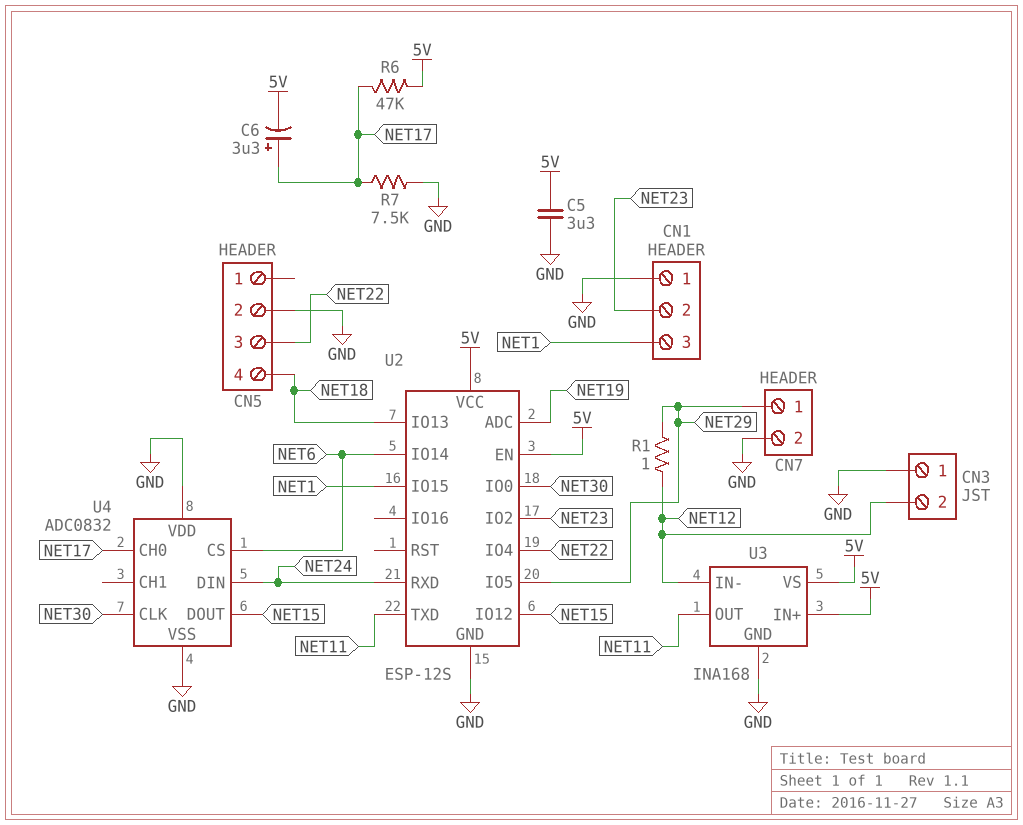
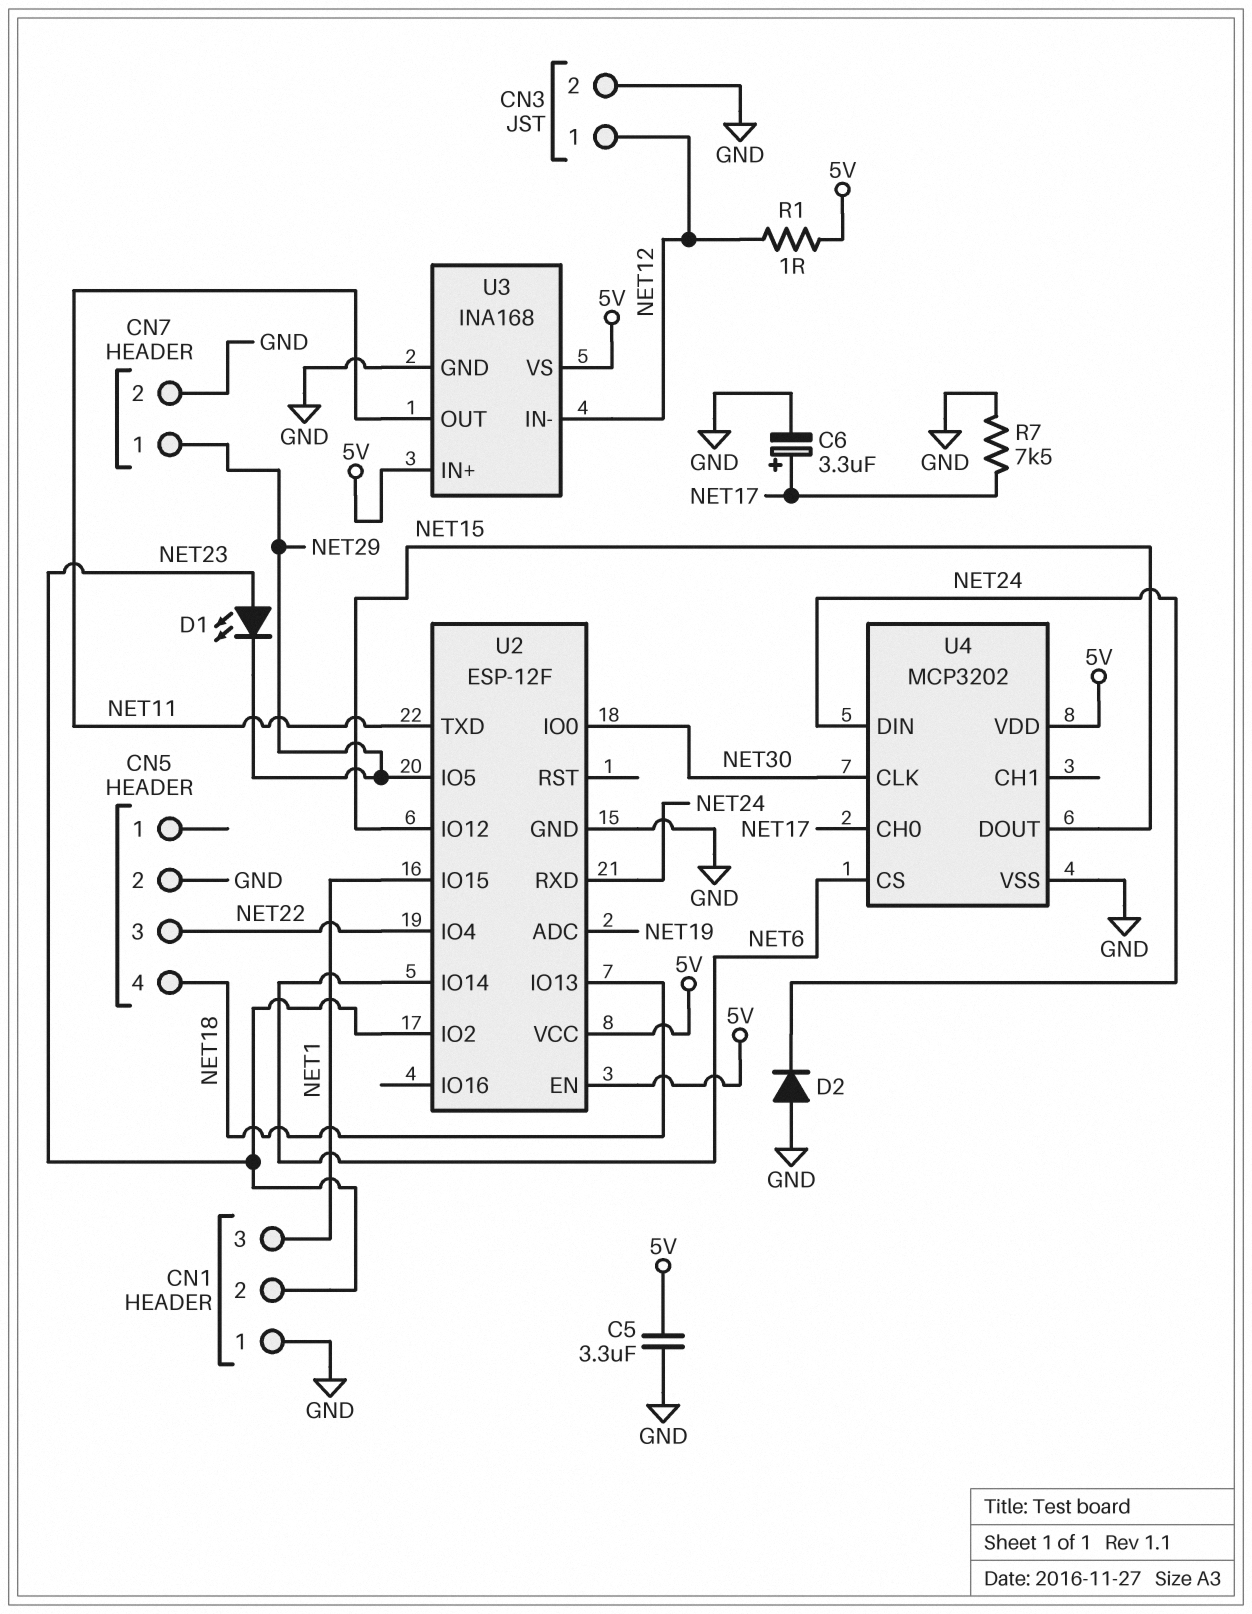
C6: 3.3uF (plus NET17, minus 5V) -> 3.3uF (plus NET17, minus GND)
CN3 pin 1: GND -> NET12
CN3 pin 2: NET12 -> GND
D1: none -> LED (A NET23, K NET29)
D2: none -> diode (A GND, K NET24)
R1: 1 (NET12, NET29) -> 1 (5V, NET12)
R6: 47k (5V, NET17) -> none
U2: ESP-12S -> ESP-12F
U4: ADC0832 -> MCP3202
U4 pin VDD: GND -> 5V

